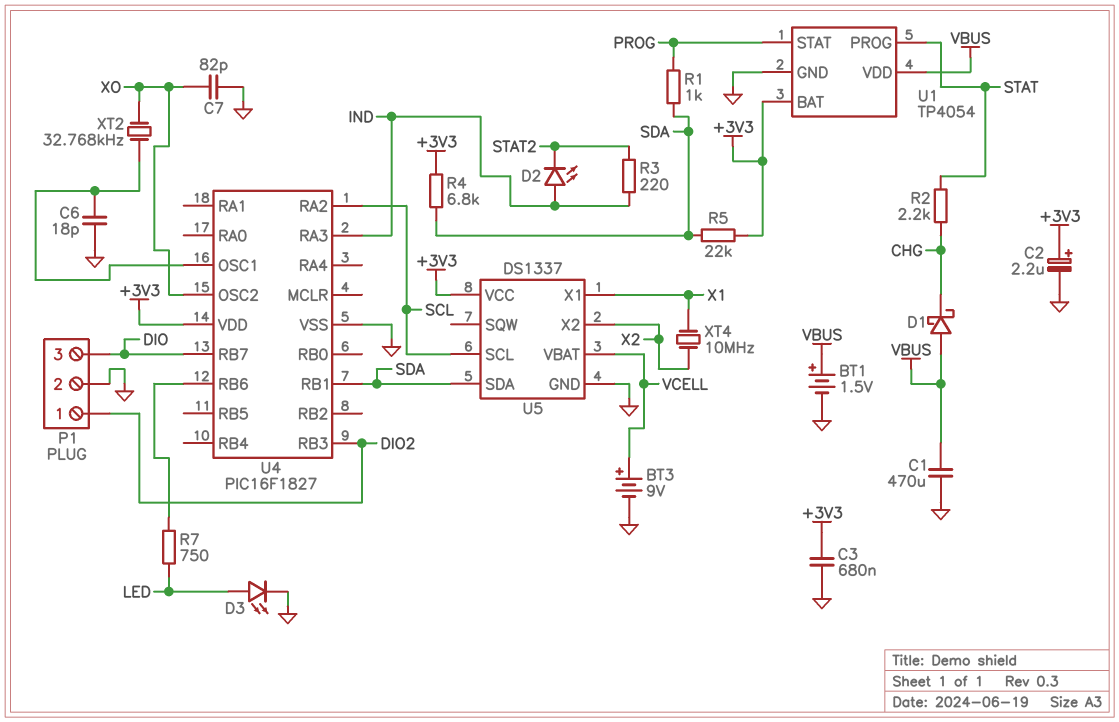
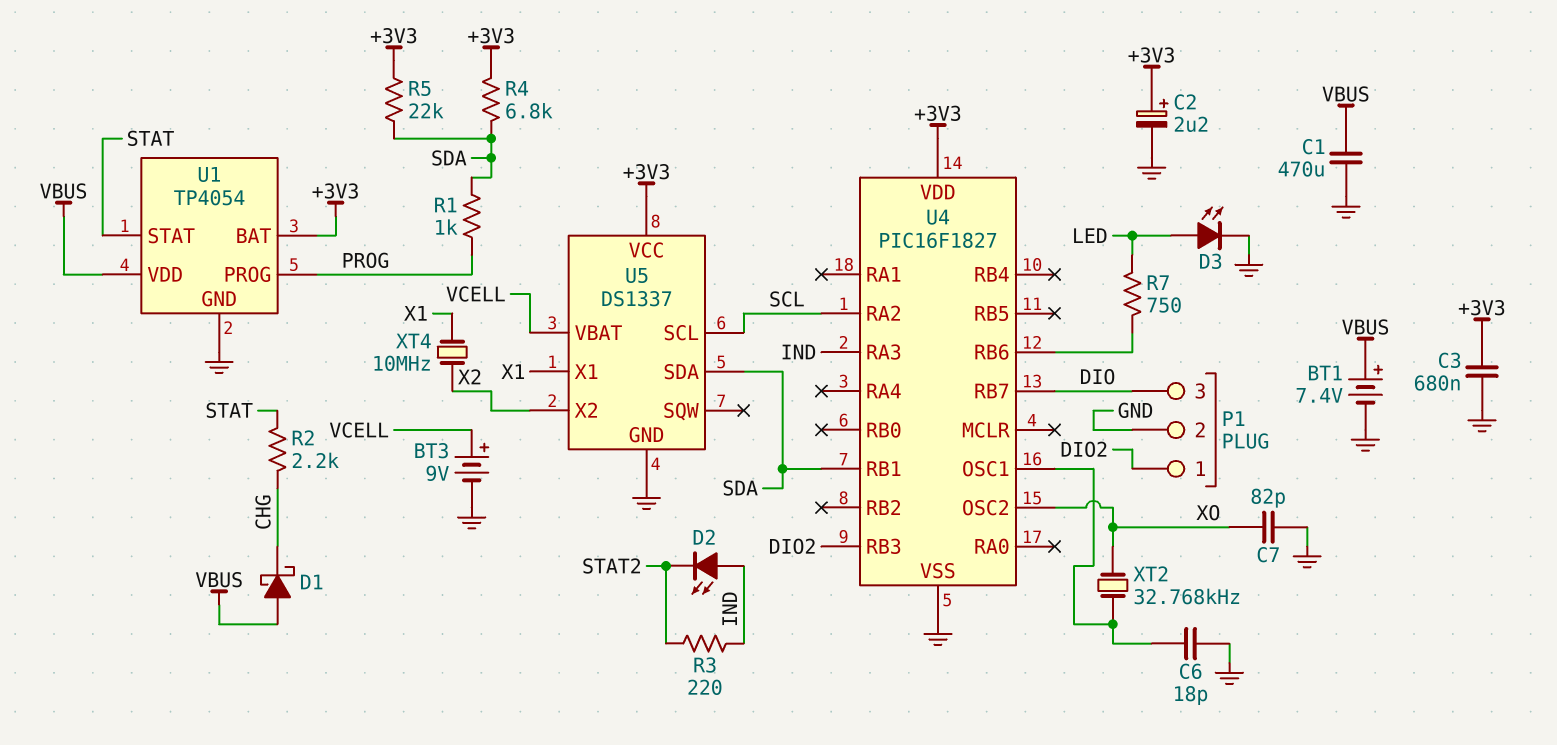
BT1: 1.5V (plus VBUS, minus GND) -> 7.4V (plus VBUS, minus GND)
U1 pin PROG: STAT -> PROG
U1 pin STAT: PROG -> STAT

